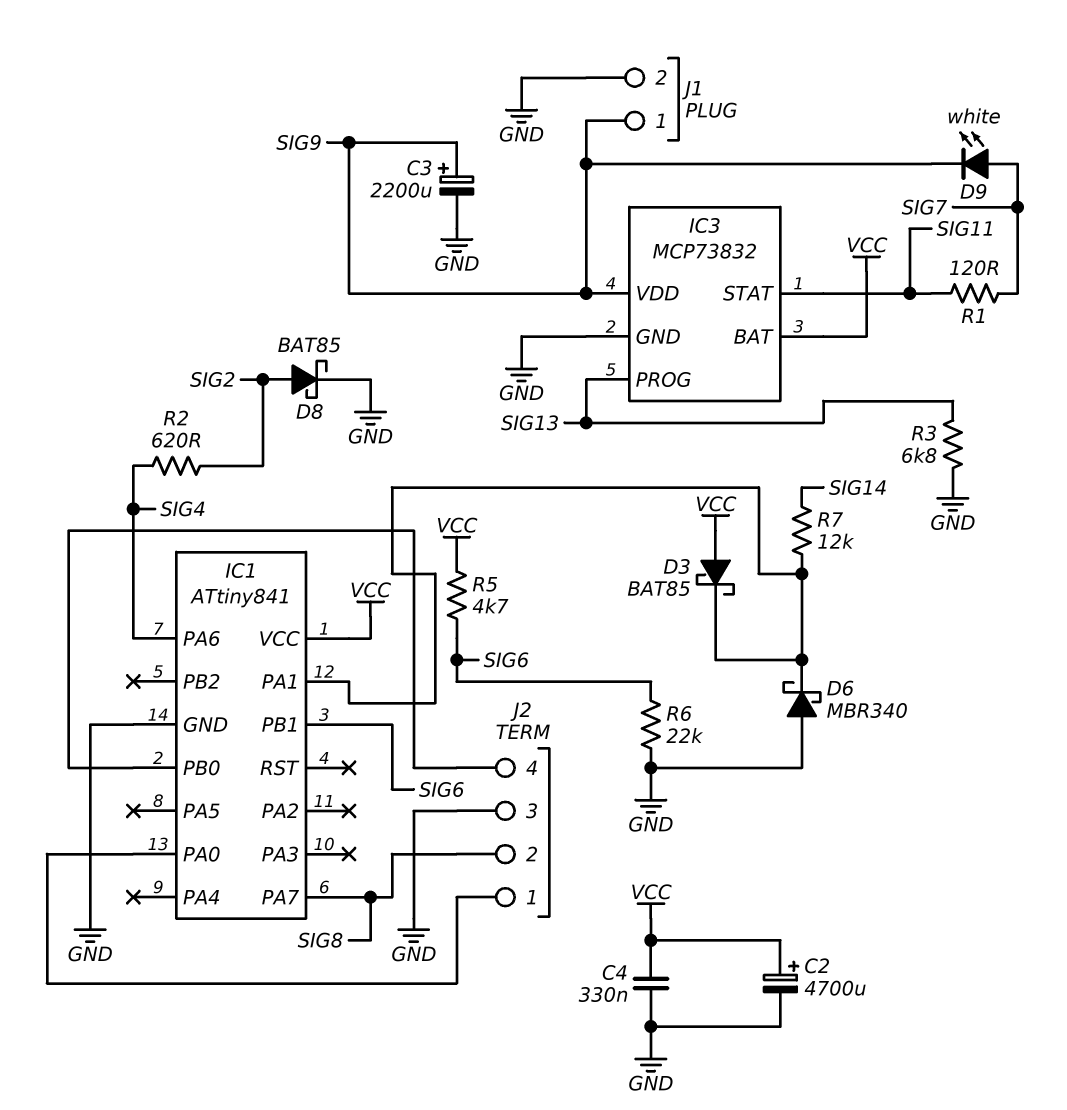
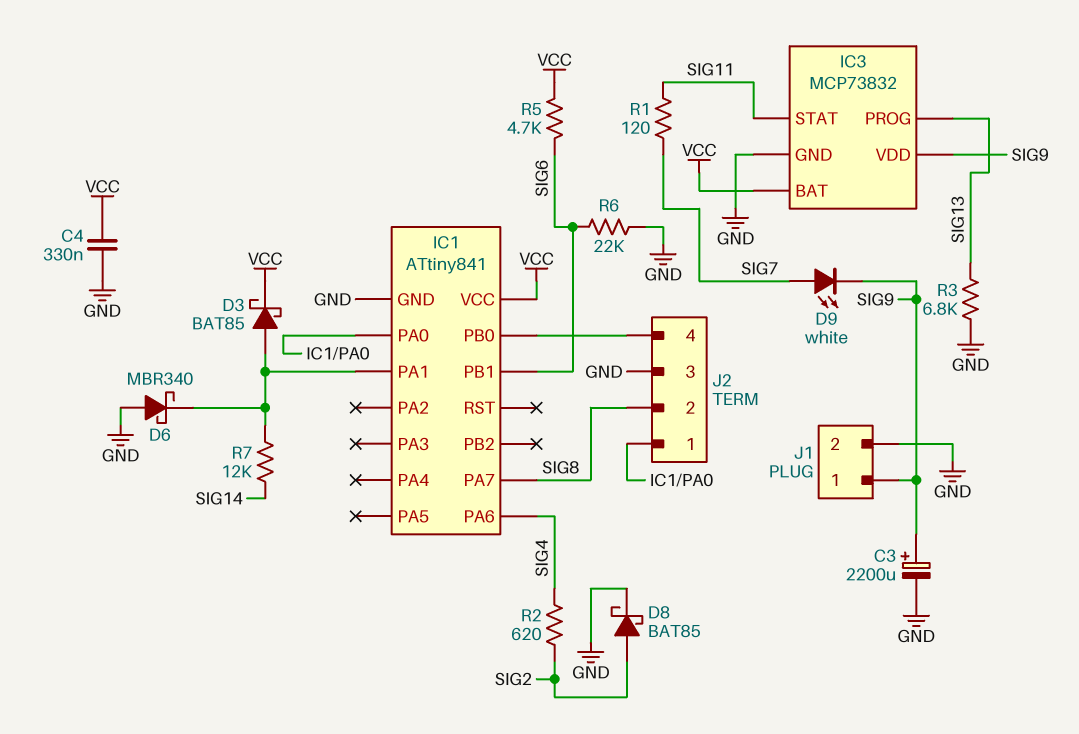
C2: 4700uF (plus VCC, minus GND) -> none
D3: schottky BAT85 (A VCC, K IC1/PA1) -> schottky BAT85 (A IC1/PA1, K VCC)

